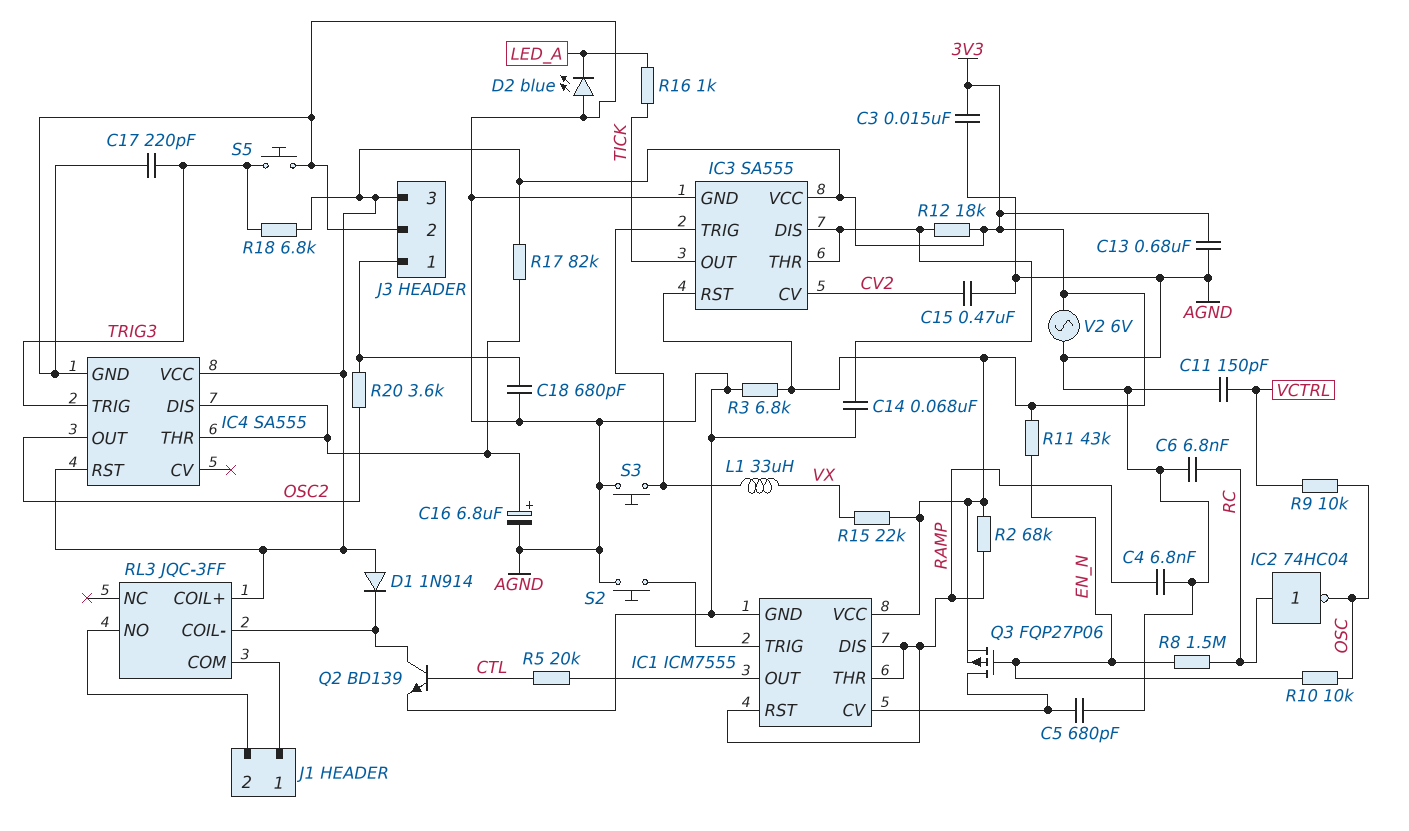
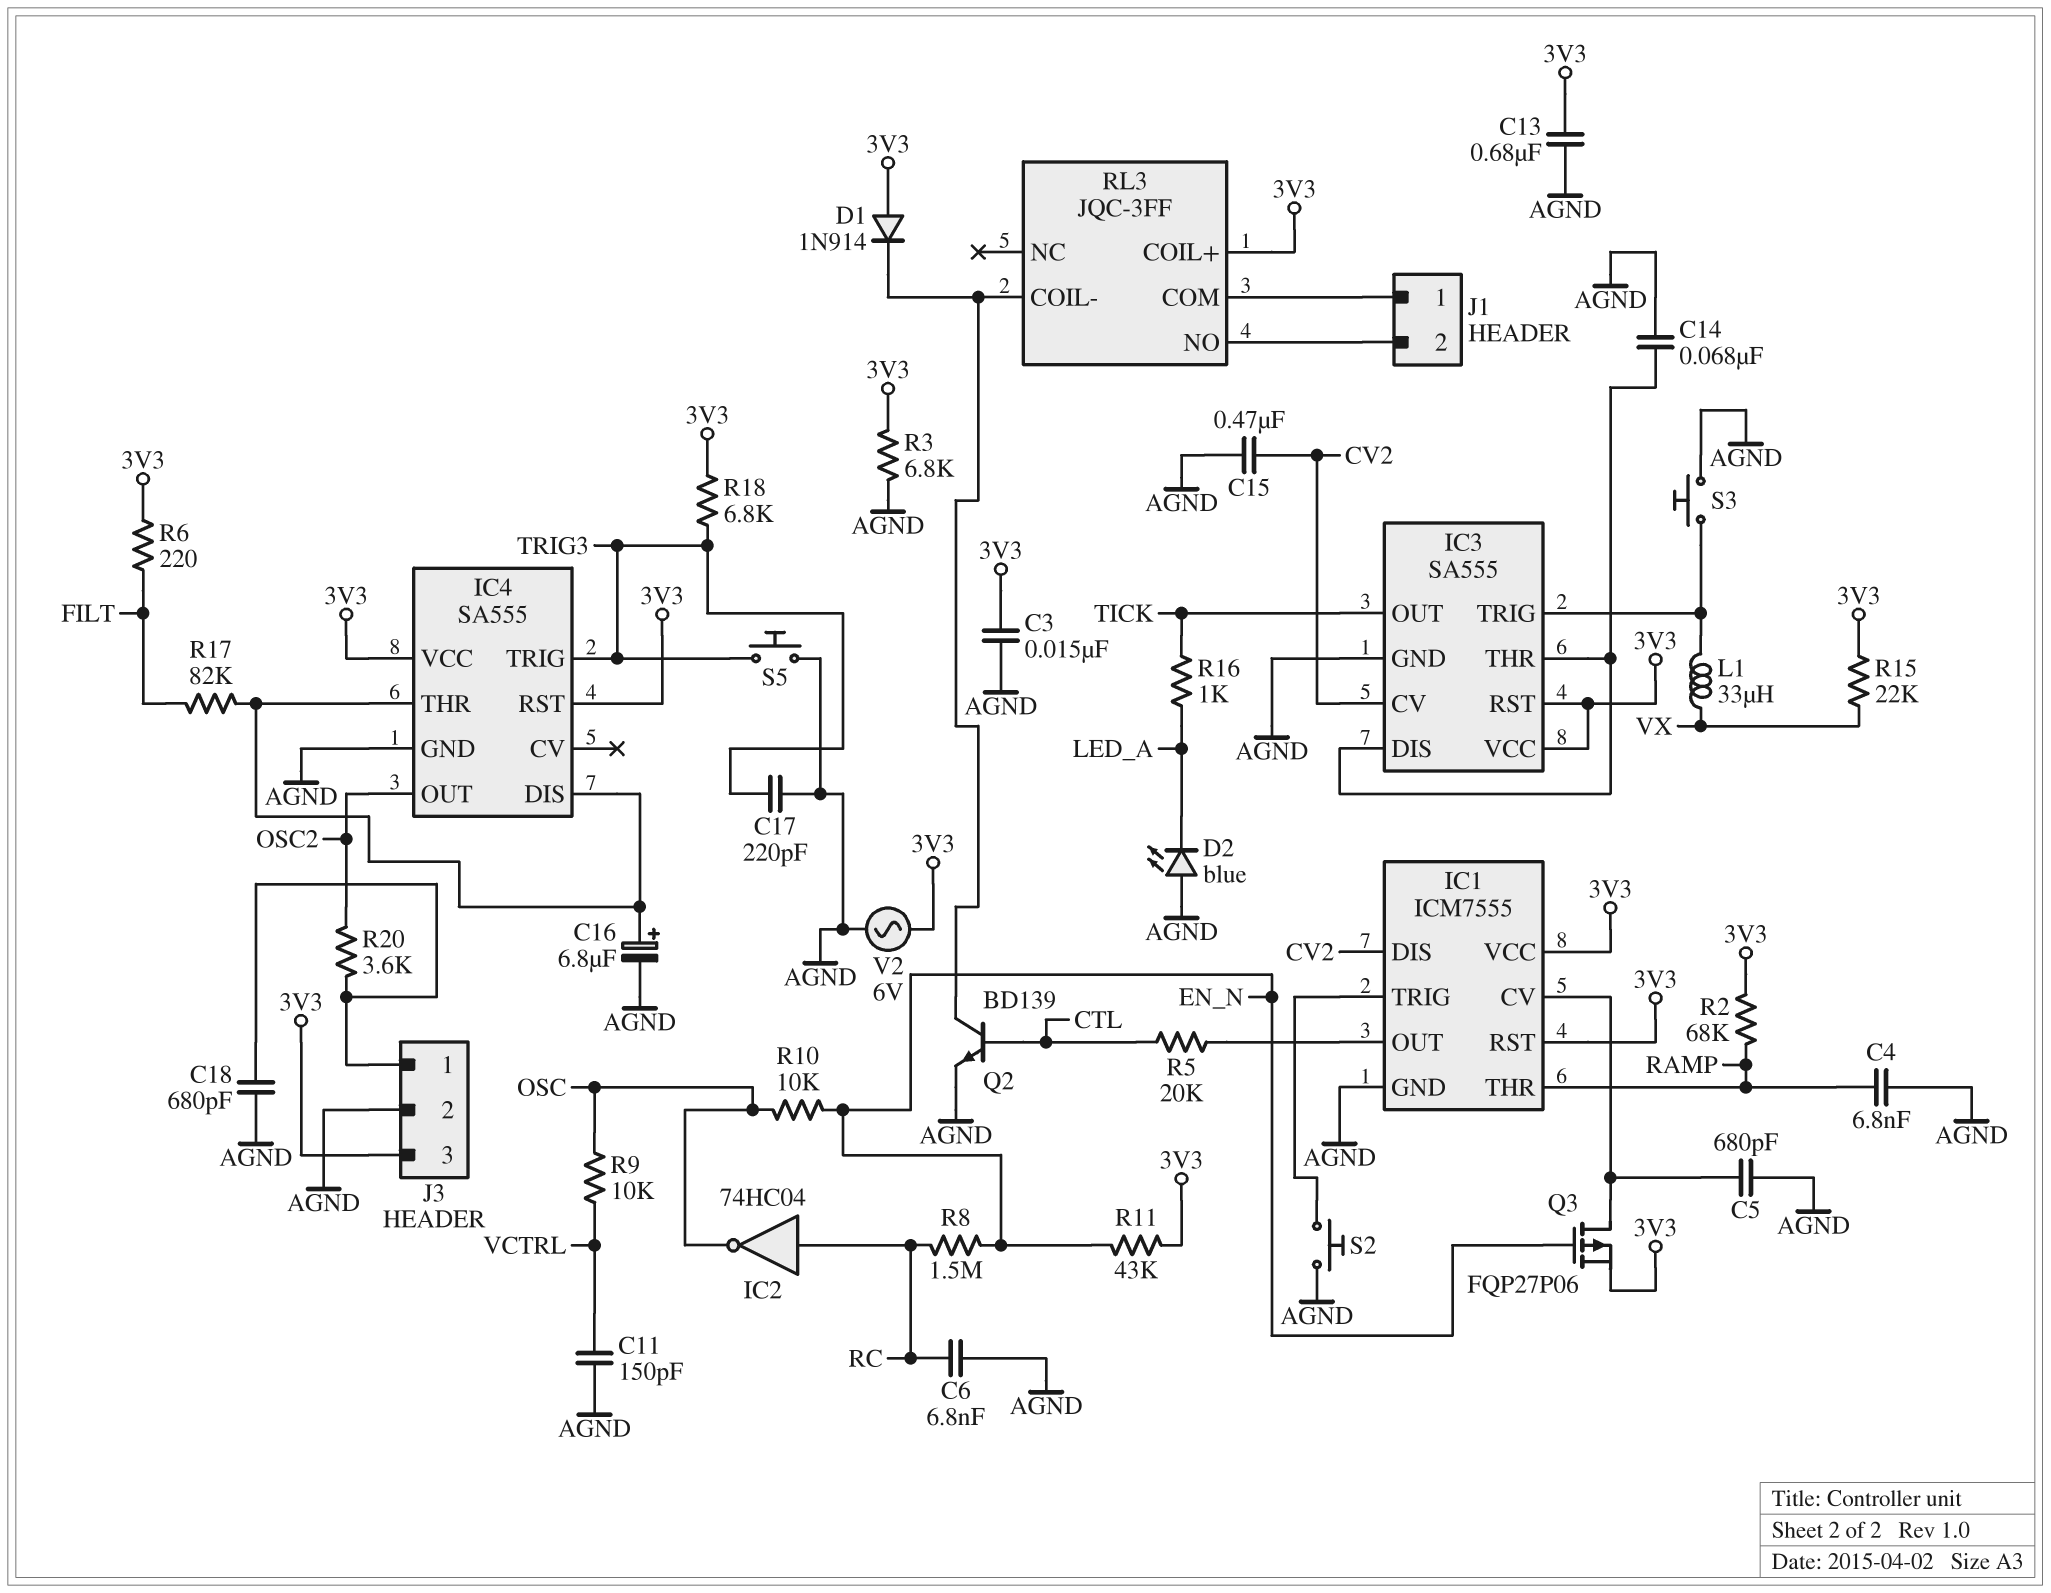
IC1 pin DIS: RAMP -> CV2
IC1 pin RST: RAMP -> 3V3
R6: none -> 220 (3V3, FILT)
R12: 18k (3V3, IC3/DIS) -> none
R17: 82k (3V3, IC4/DIS) -> 82k (FILT, IC4/DIS)

